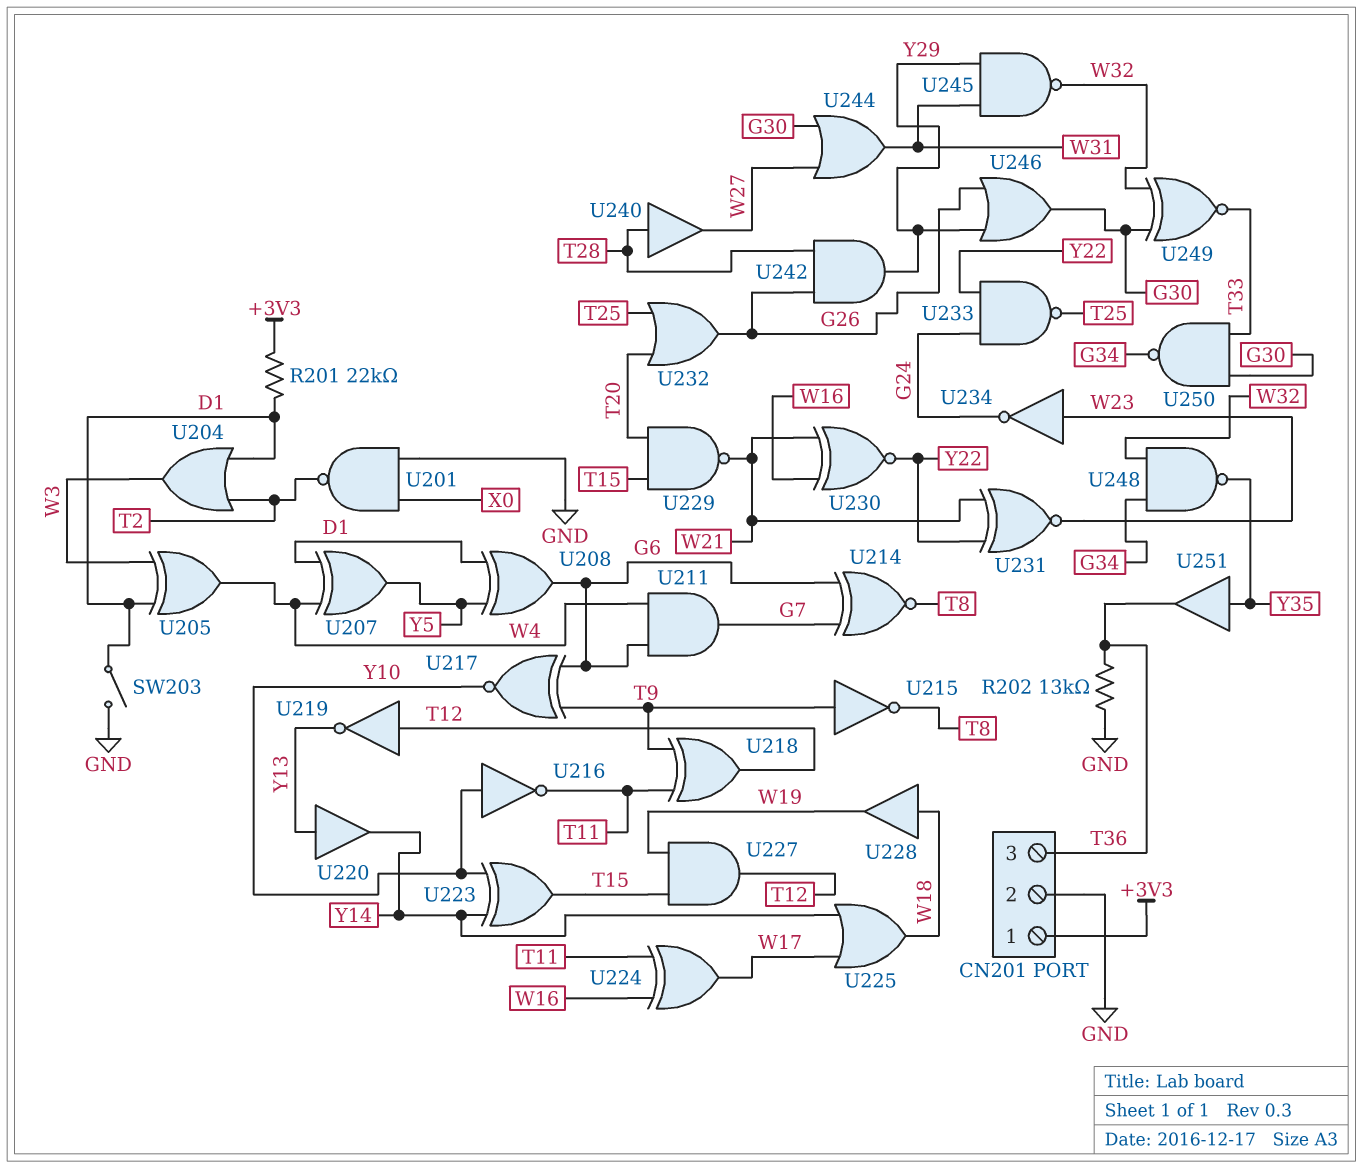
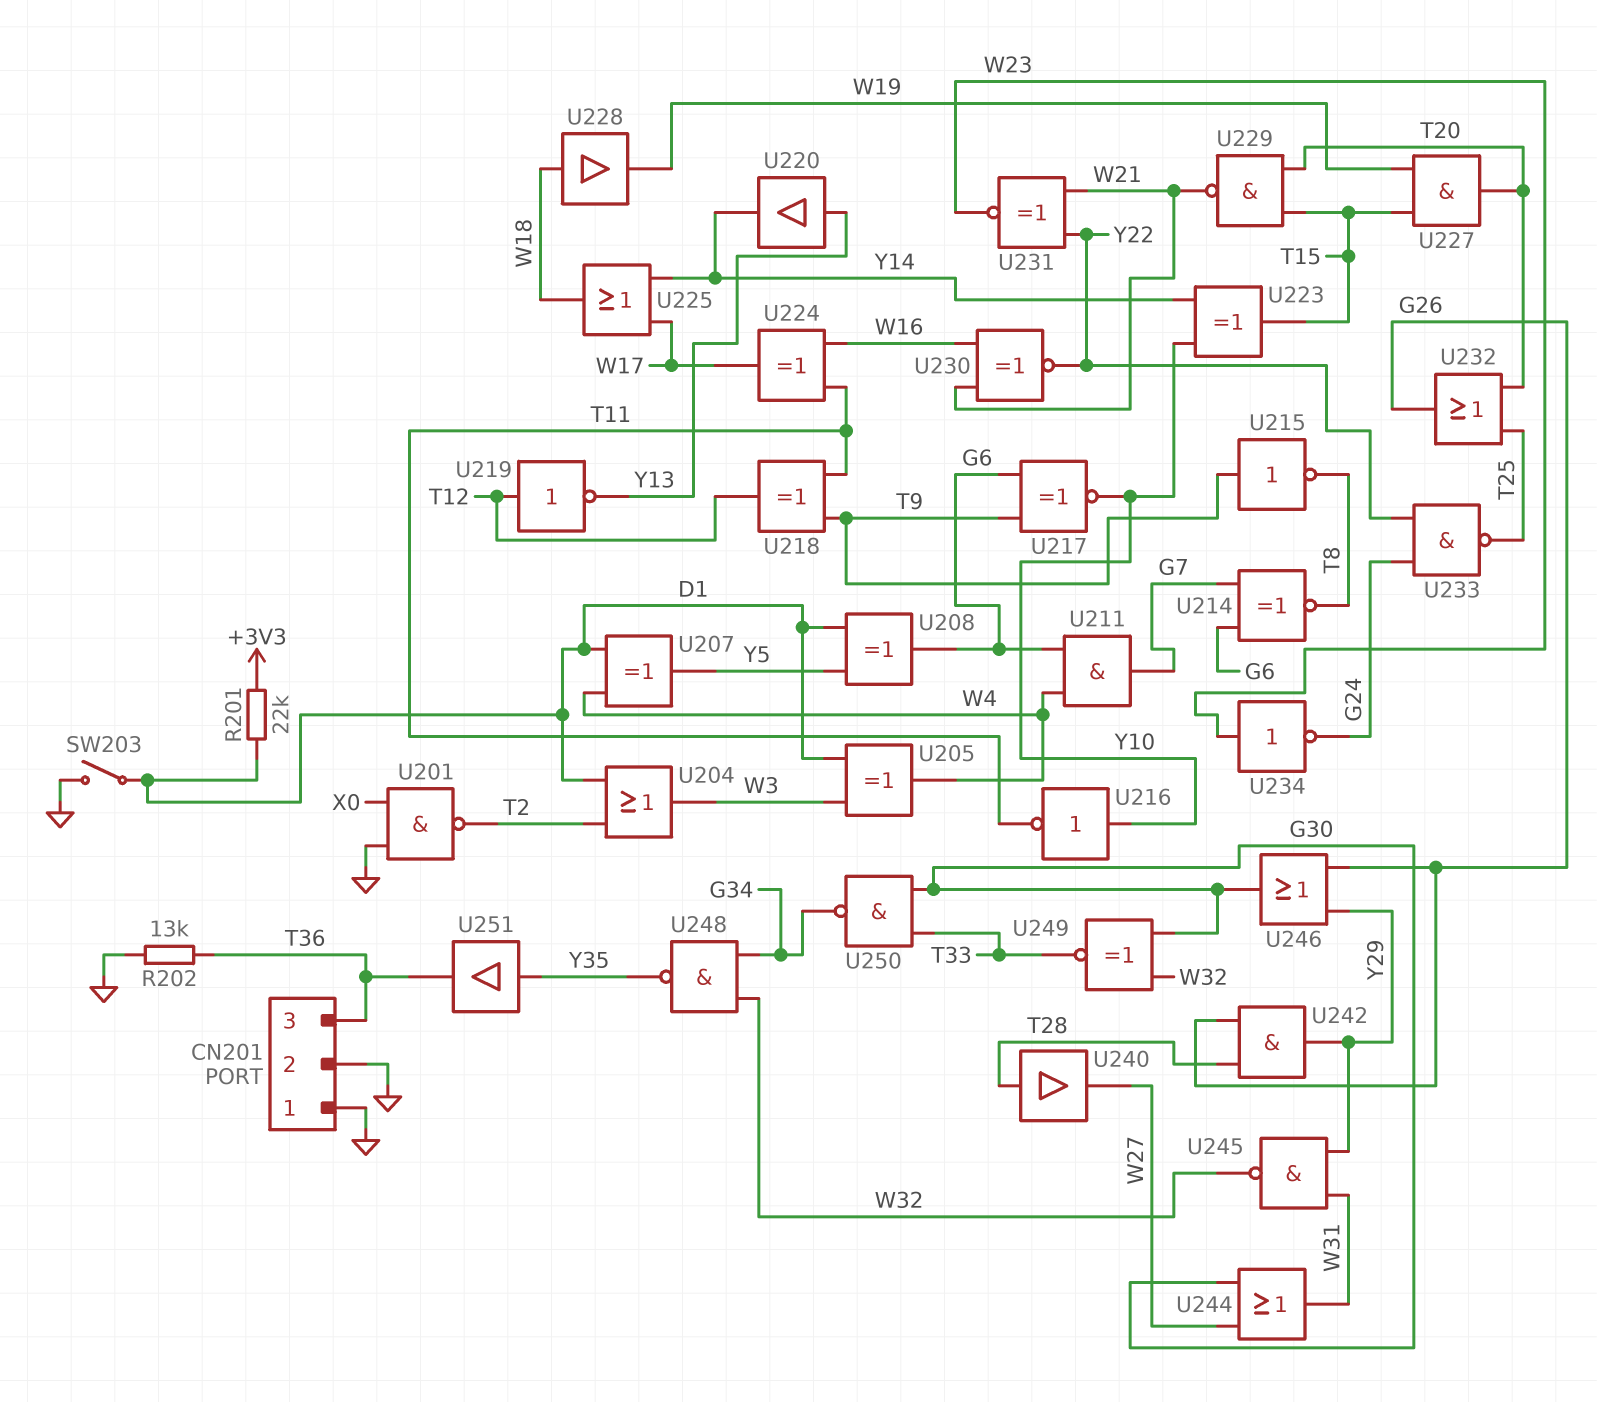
CN201 pin 1: +3V3 -> GND
U227: AND (in T15, in W19, out T12) -> AND (in T15, in W19, out T20)

